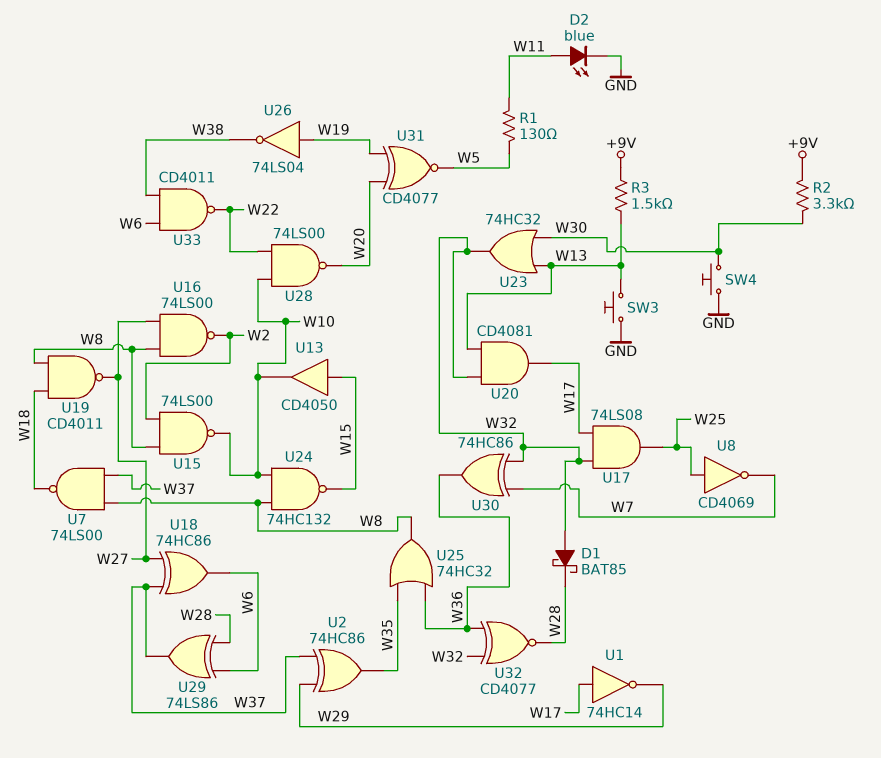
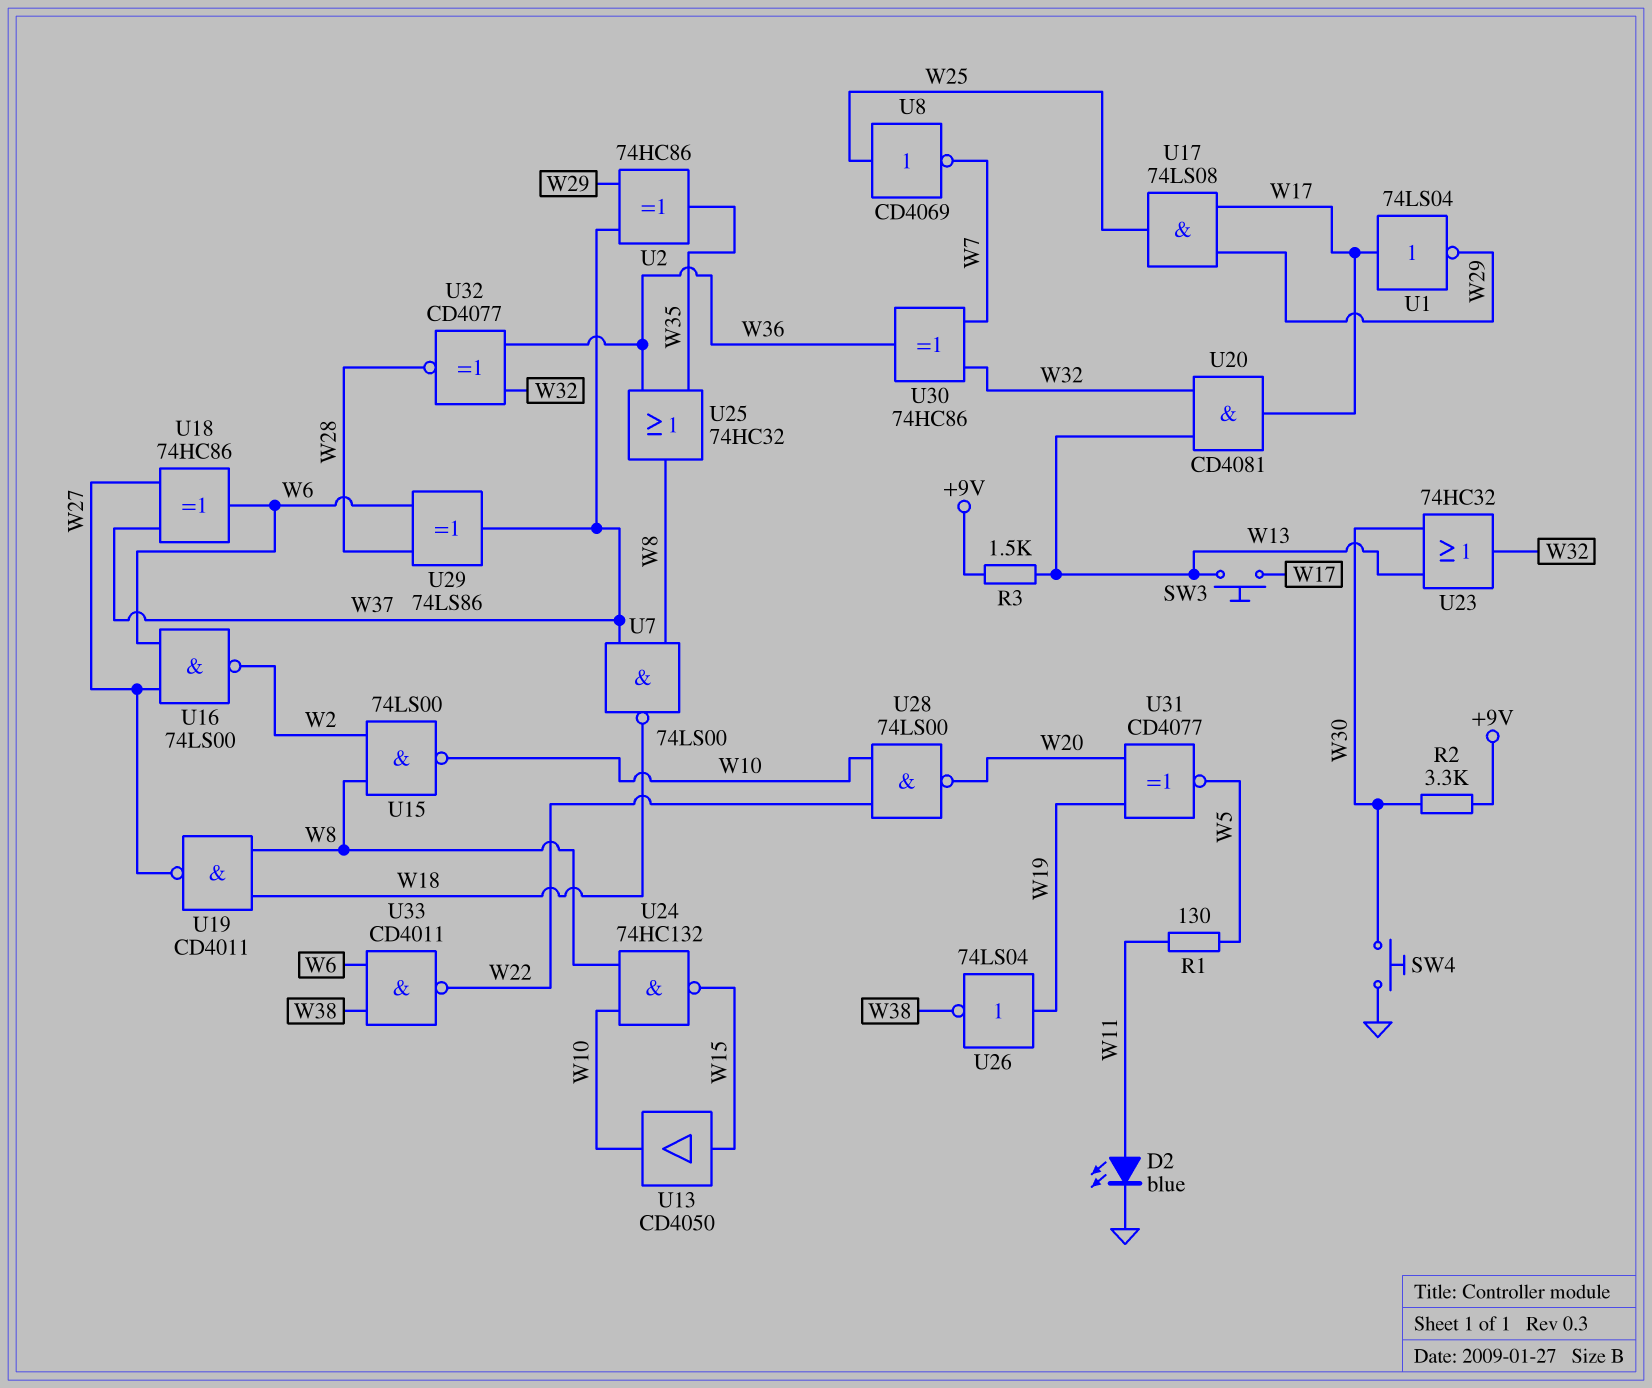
D1: schottky BAT85 (A W32, K W28) -> none
SW3: button (GND, W13) -> button (W13, W17)
U1: NOT 74HC14 (in W17, out W29) -> NOT 74LS04 (in W17, out W29)
U16: NAND 74LS00 (in W8, in W27, out W2) -> NAND 74LS00 (in W6, in W27, out W2)
U17: AND 74LS08 (in W17, in W32, out W25) -> AND 74LS08 (in W17, in W29, out W25)

